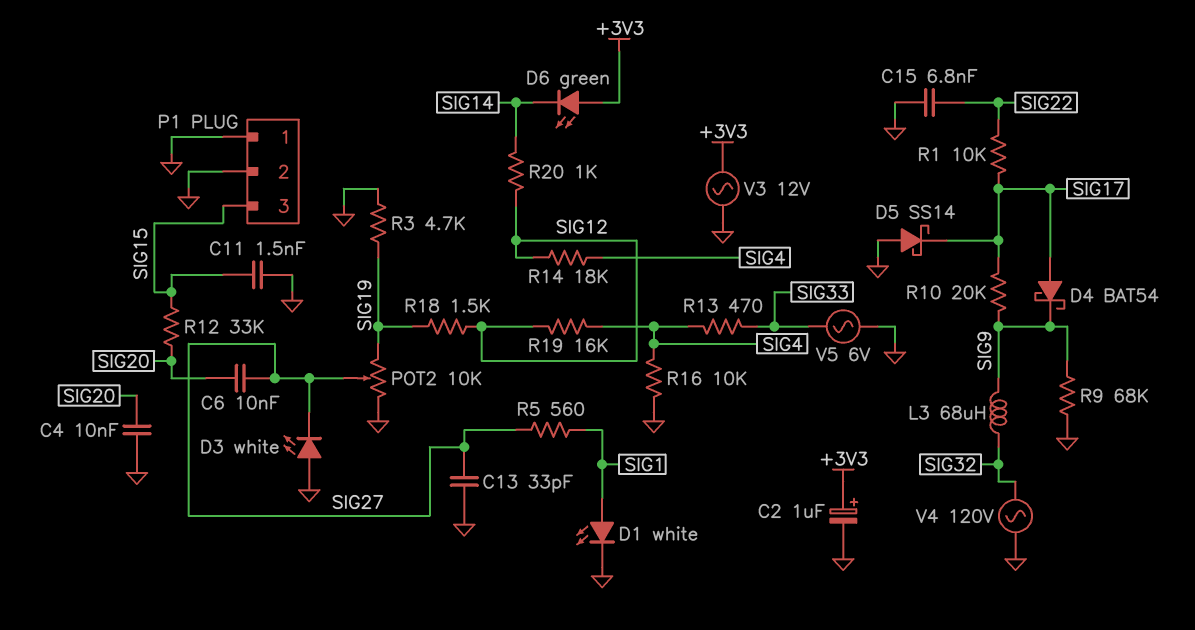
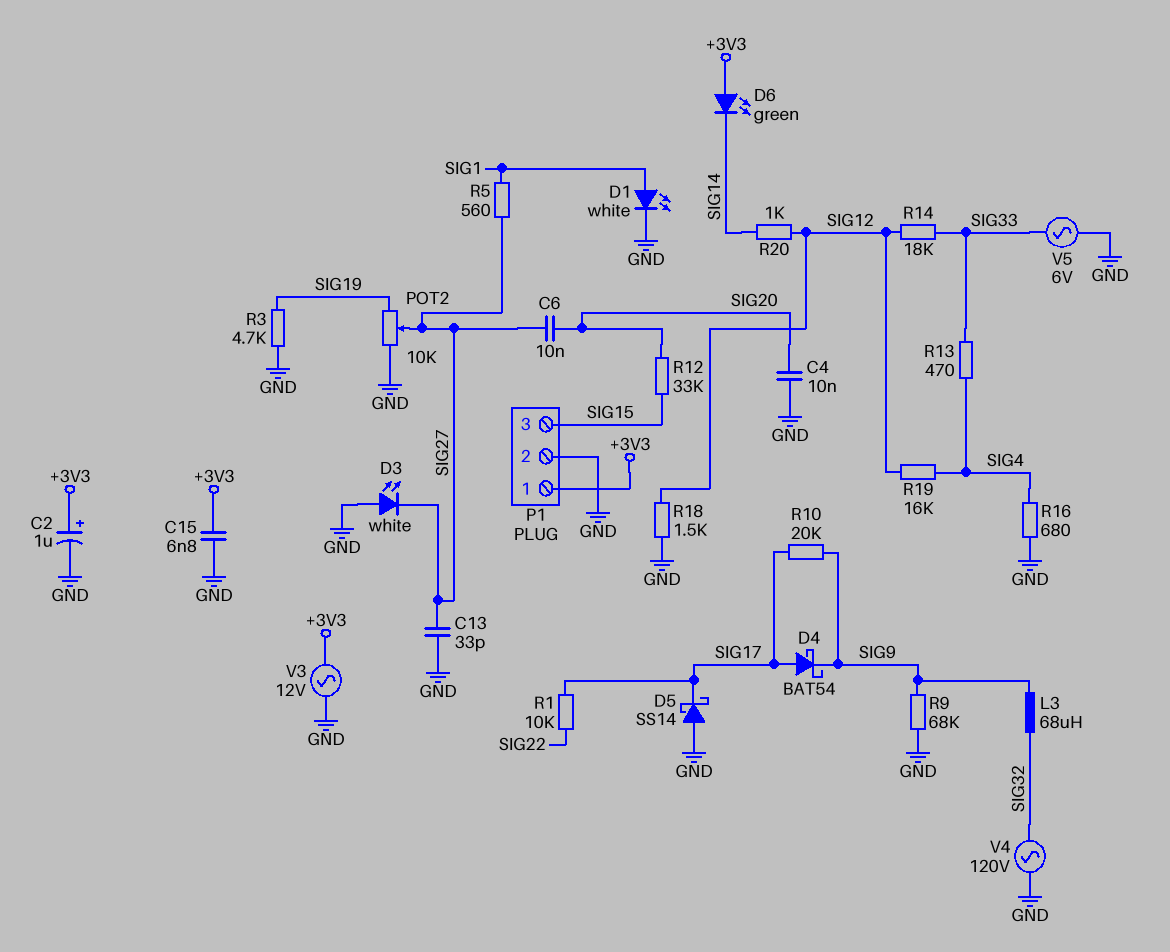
C11: 1.5nF (GND, SIG15) -> none
C15: 6.8nF (GND, SIG22) -> 6.8nF (+3V3, GND)
P1 pin 1: GND -> +3V3
R14: 18k (SIG4, SIG12) -> 18k (SIG12, SIG33)
R16: 10k (GND, SIG4) -> 680 (GND, SIG4)
R18: 1.5k (SIG12, SIG19) -> 1.5k (GND, SIG12)

